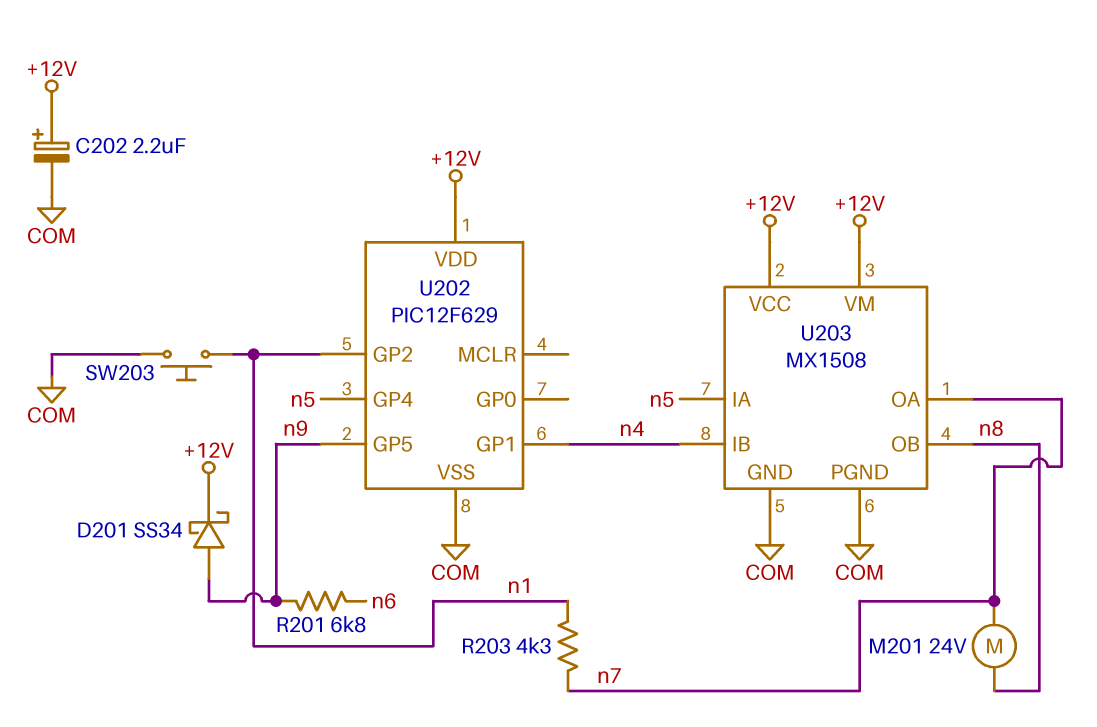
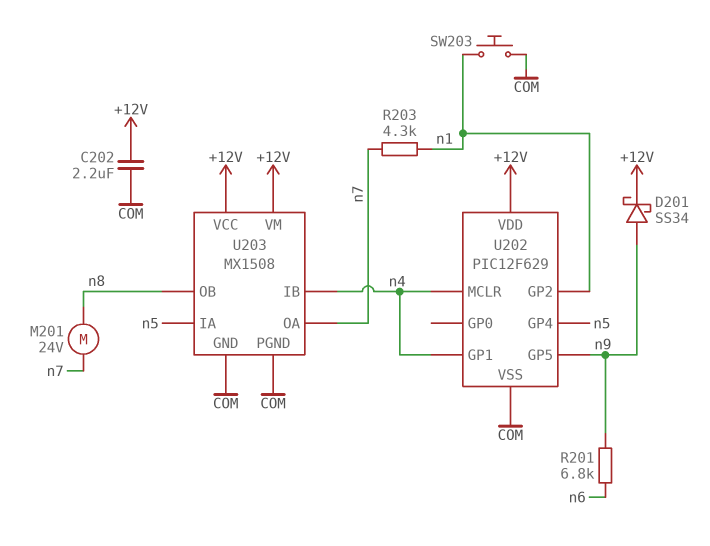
C202: 2.2uF (plus +12V, minus COM) -> 2.2uF (+12V, COM)
U202 pin MCLR: none -> n4

